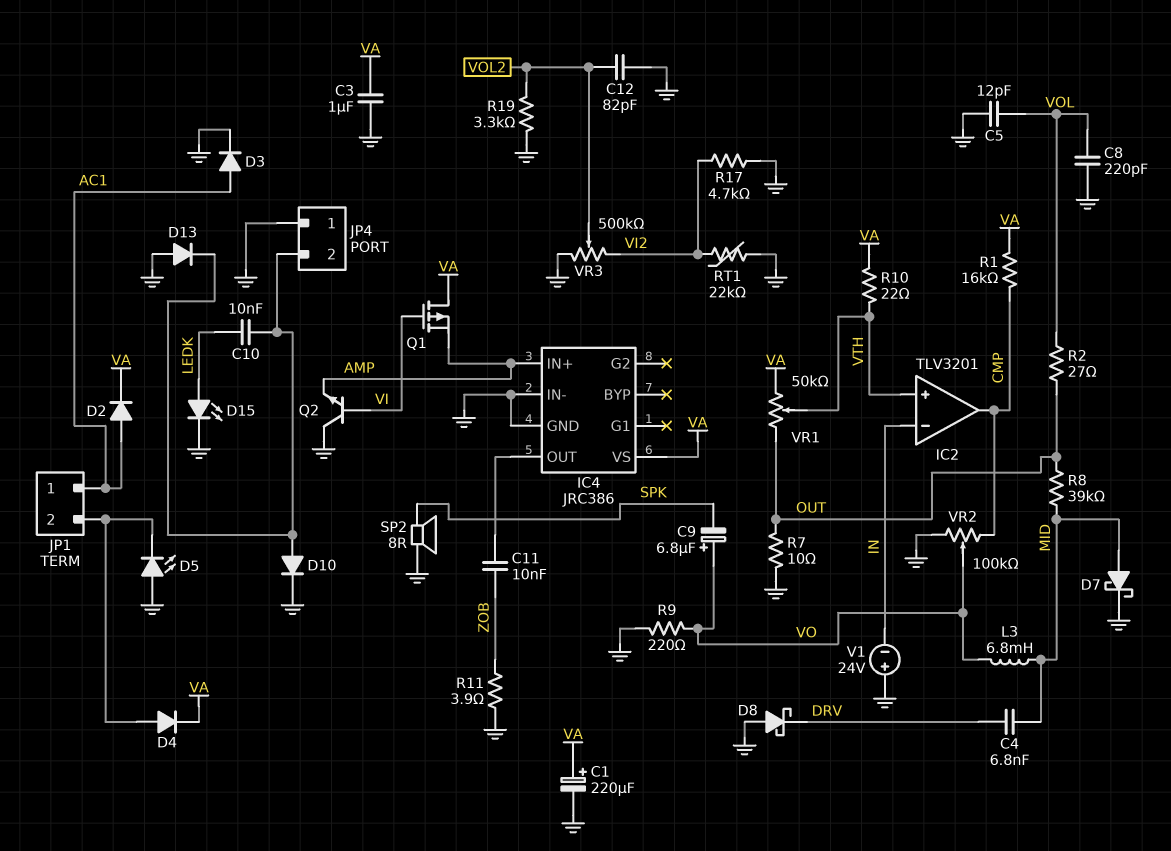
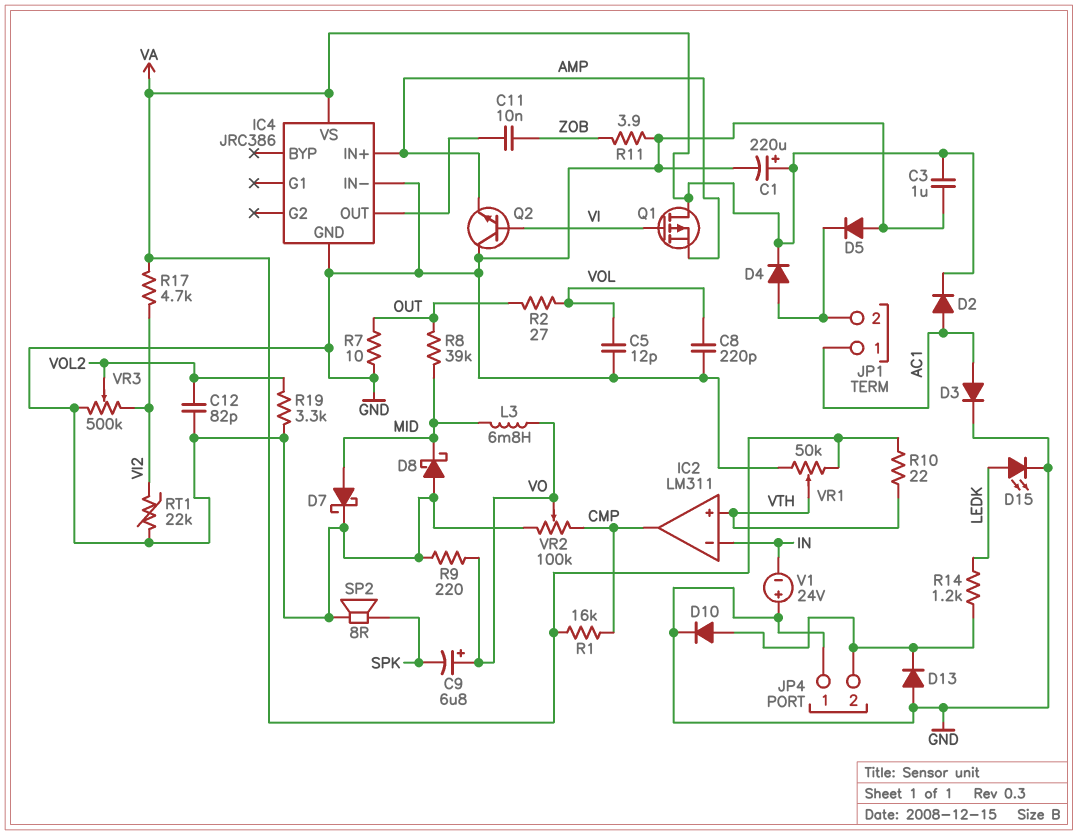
C4: 6.8nF (DRV, MID) -> none
C10: 10nF (JP4/2, LEDK) -> none
D5: LED (A GND, K JP1/2) -> diode (A GND, K JP1/2)
D8: schottky (A GND, K DRV) -> schottky (A GND, K MID)
IC2: TLV3201 -> LM311
R14: none -> 1.2k (JP4/2, LEDK)
R17: 4.7k (GND, VI2) -> 4.7k (VA, VI2)
VR1: 50k (OUT, VA, wiper VTH) -> 50k (GND, VA, wiper VTH)

